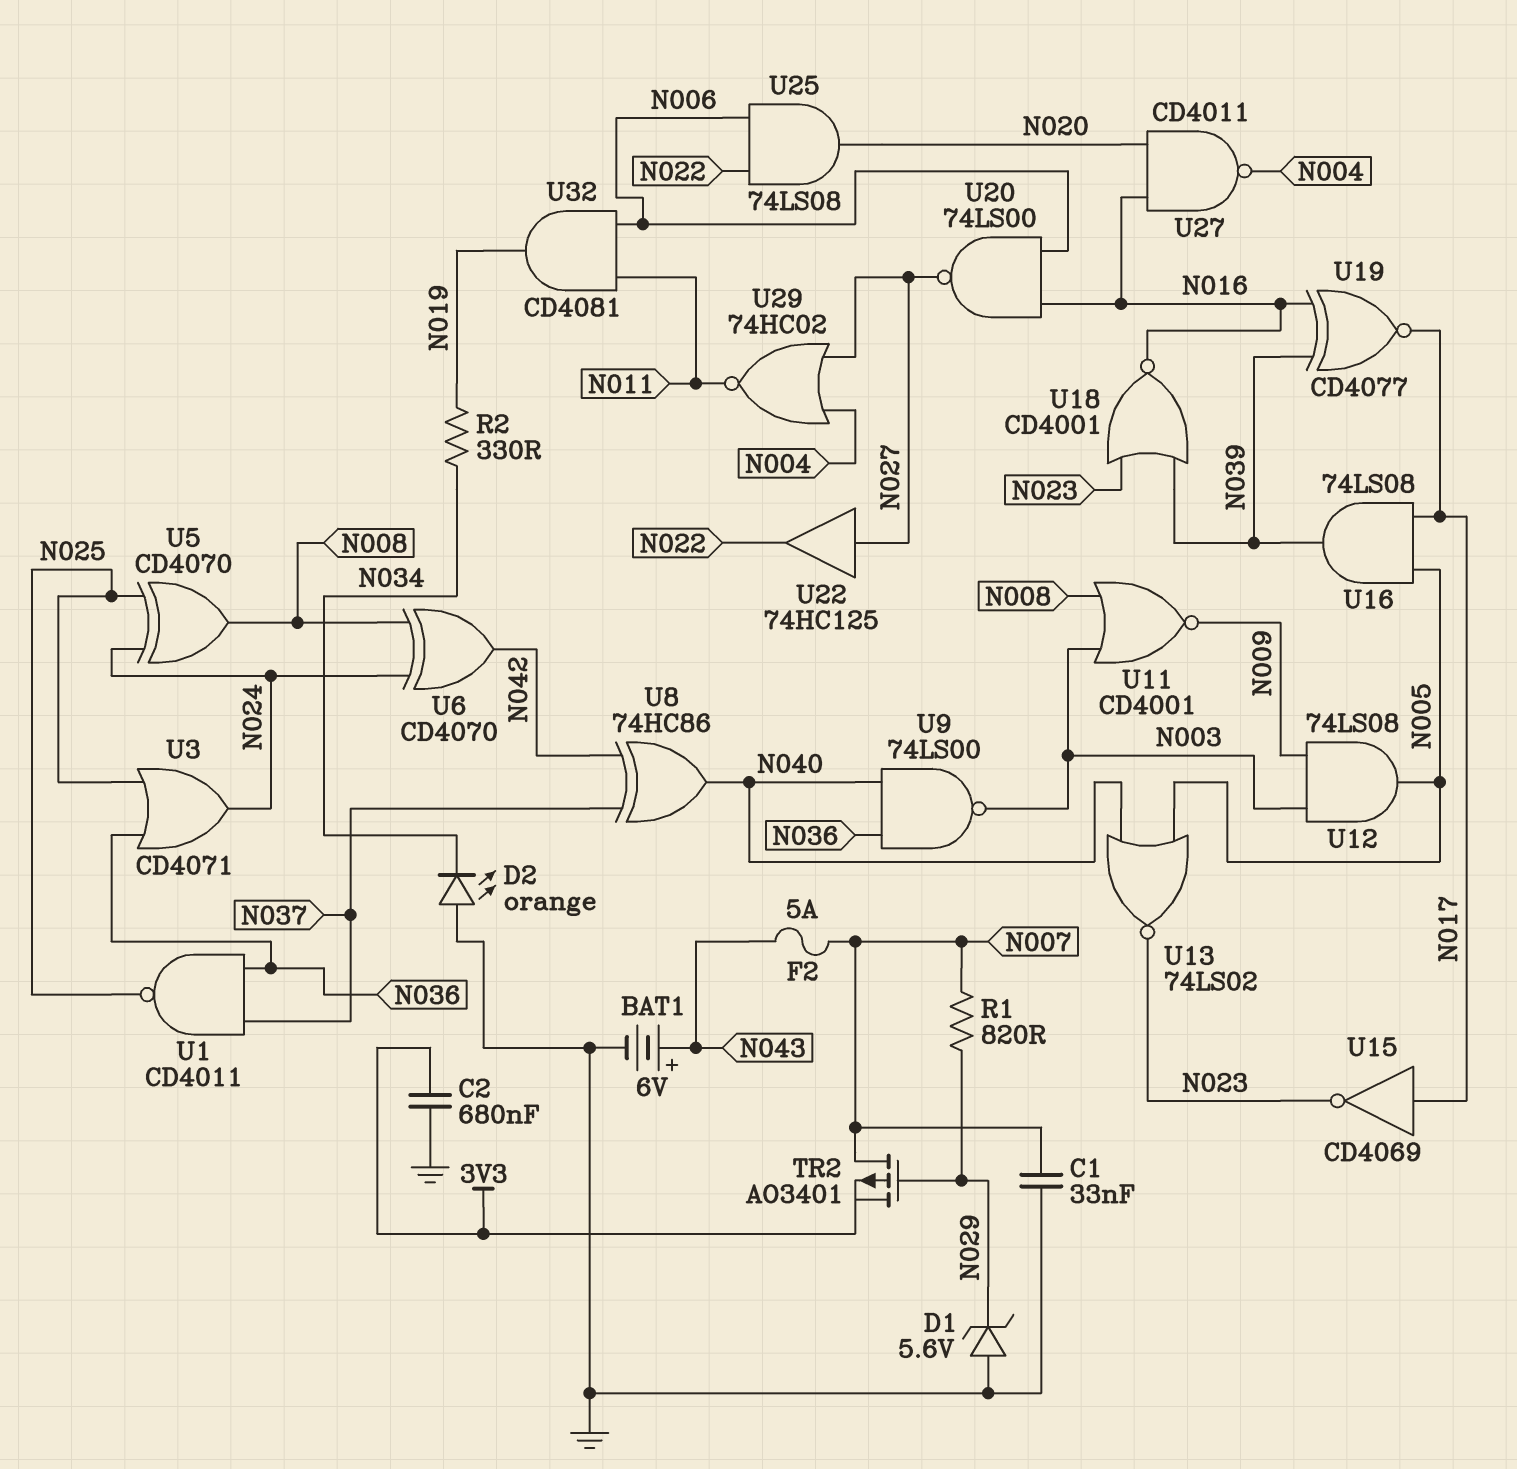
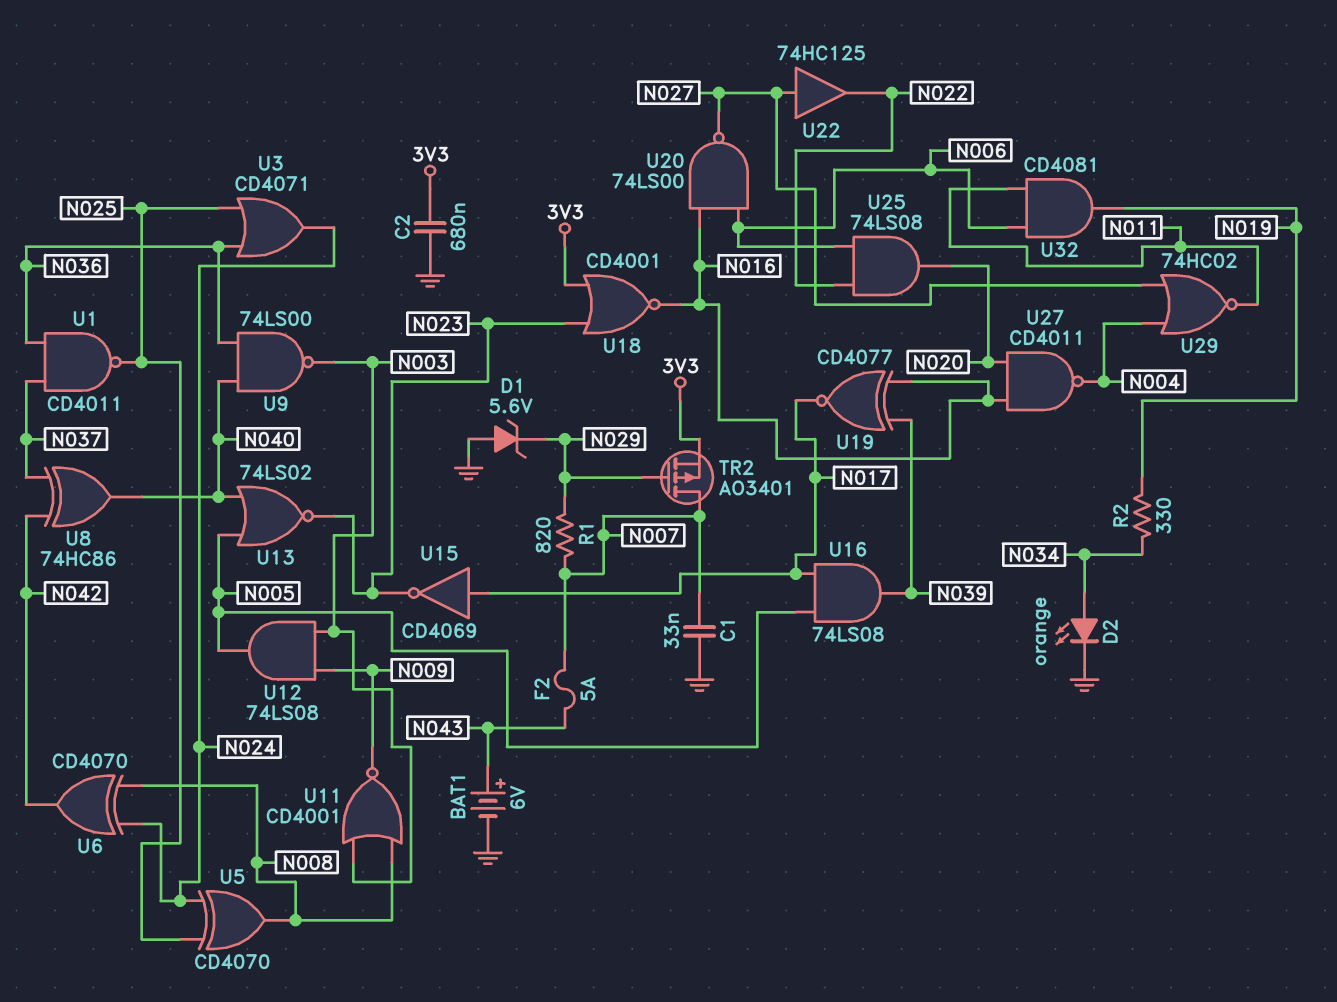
D2: LED orange (A GND, K N034) -> LED orange (A N034, K GND)
U18: NOR CD4001 (in N023, in N039, out N016) -> NOR CD4001 (in 3V3, in N023, out N016)

